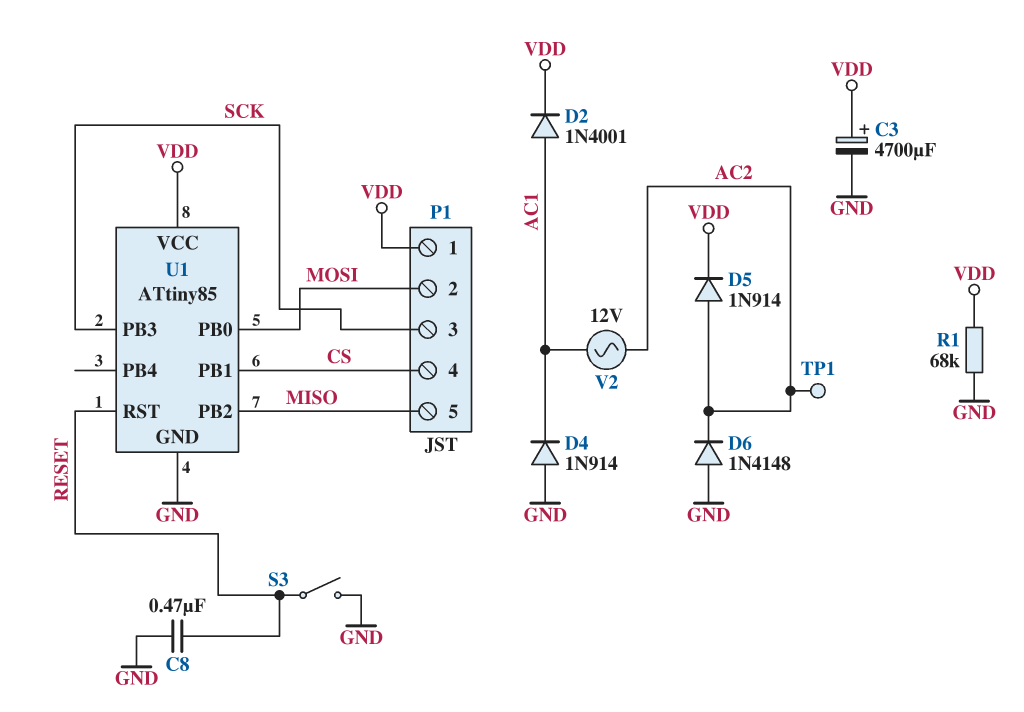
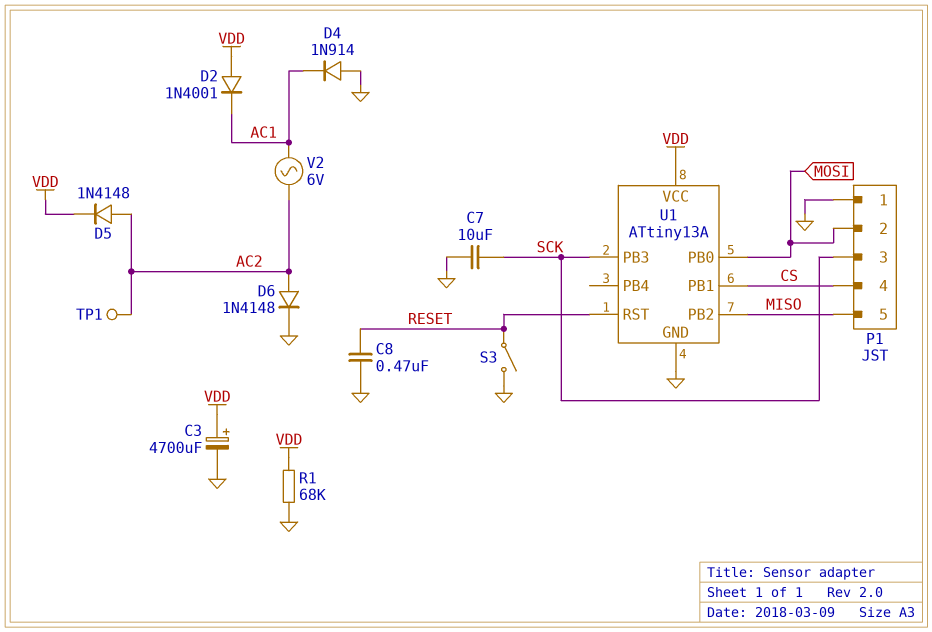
C7: none -> 10uF (GND, SCK)
D2: diode 1N4001 (A AC1, K VDD) -> diode 1N4001 (A VDD, K AC1)
D5: diode 1N914 (A AC2, K VDD) -> diode 1N4148 (A AC2, K VDD)
D6: diode 1N4148 (A GND, K AC2) -> diode 1N4148 (A AC2, K GND)
P1 pin 1: VDD -> GND
U1: ATtiny85 -> ATtiny13A
V2: AC 12V (AC1, AC2) -> AC 6V (AC1, AC2)

